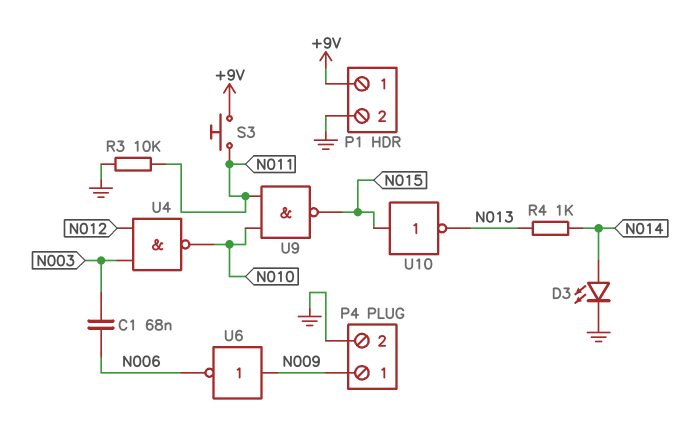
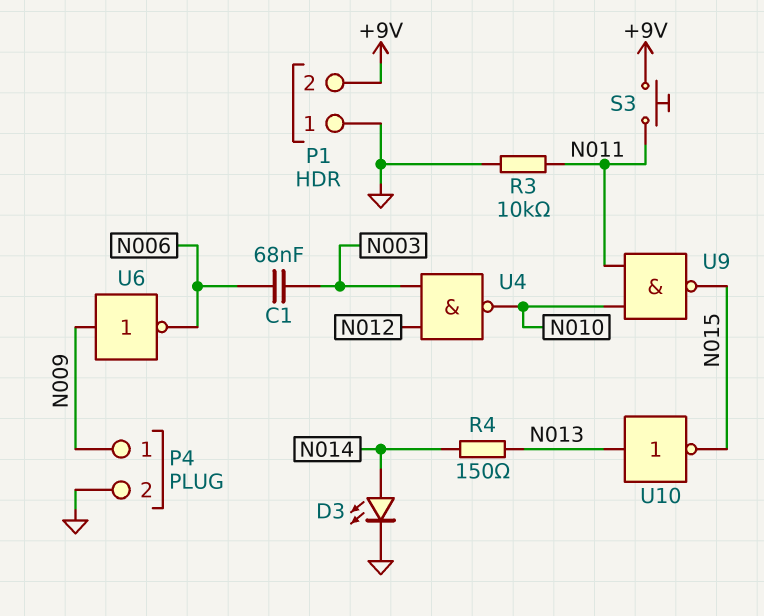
P1 pin 1: +9V -> GND
P1 pin 2: GND -> +9V
R4: 1k (N013, N014) -> 150 (N013, N014)
U10: NOT (in N015, out N013) -> NOT (in N013, out N015)

